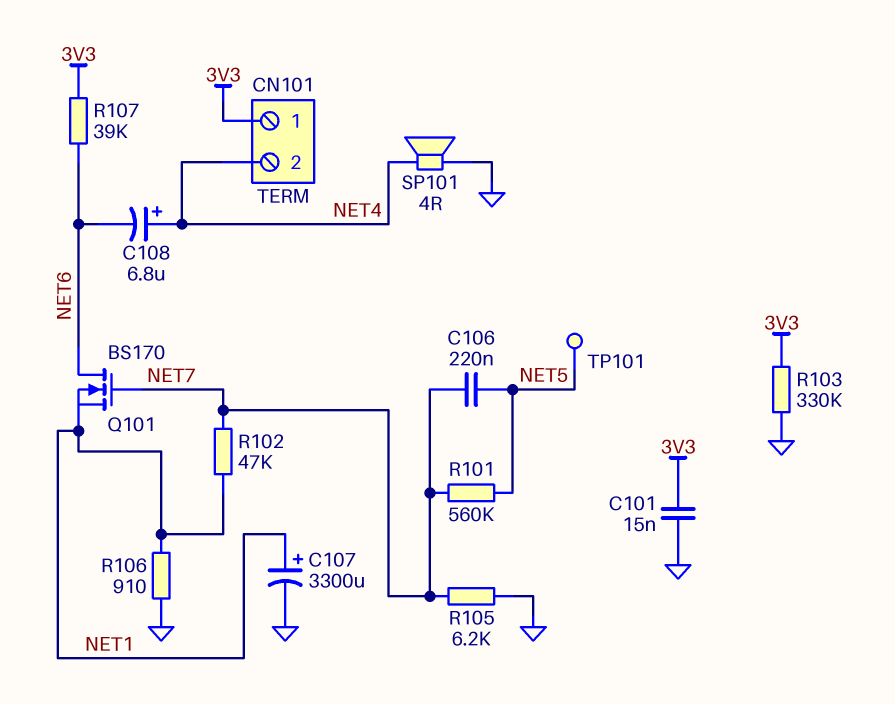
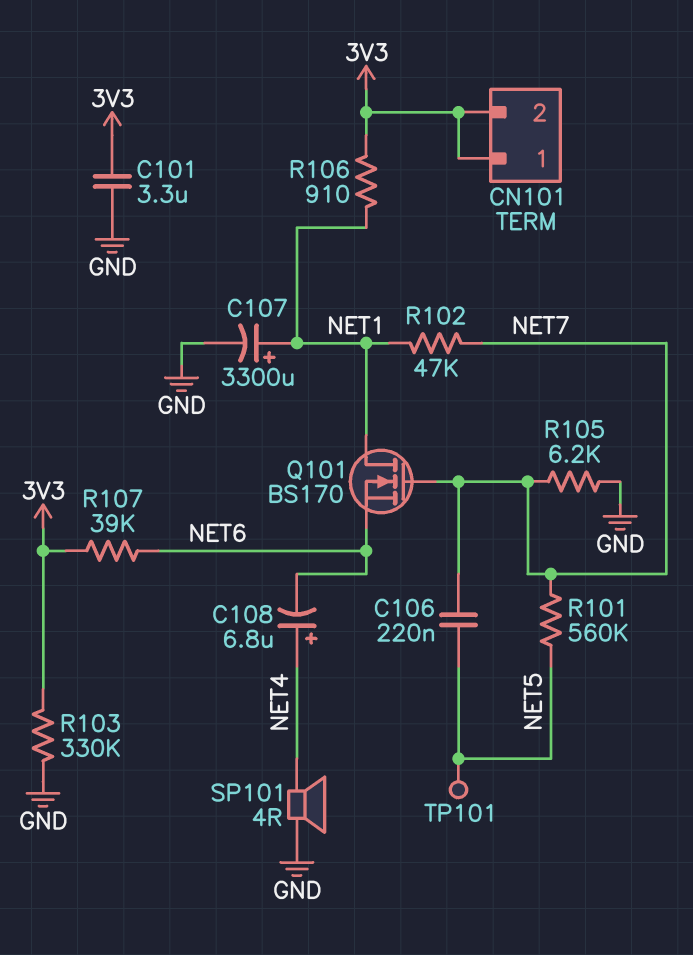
C101: 15nF (3V3, GND) -> 3.3uF (3V3, GND)
CN101 pin 2: NET4 -> 3V3
Q101: NMOS BS170 (G NET7, D NET6, S NET1) -> NMOS BS170 (G NET7, D NET1, S NET6)
R106: 910 (GND, NET1) -> 910 (3V3, NET1)

